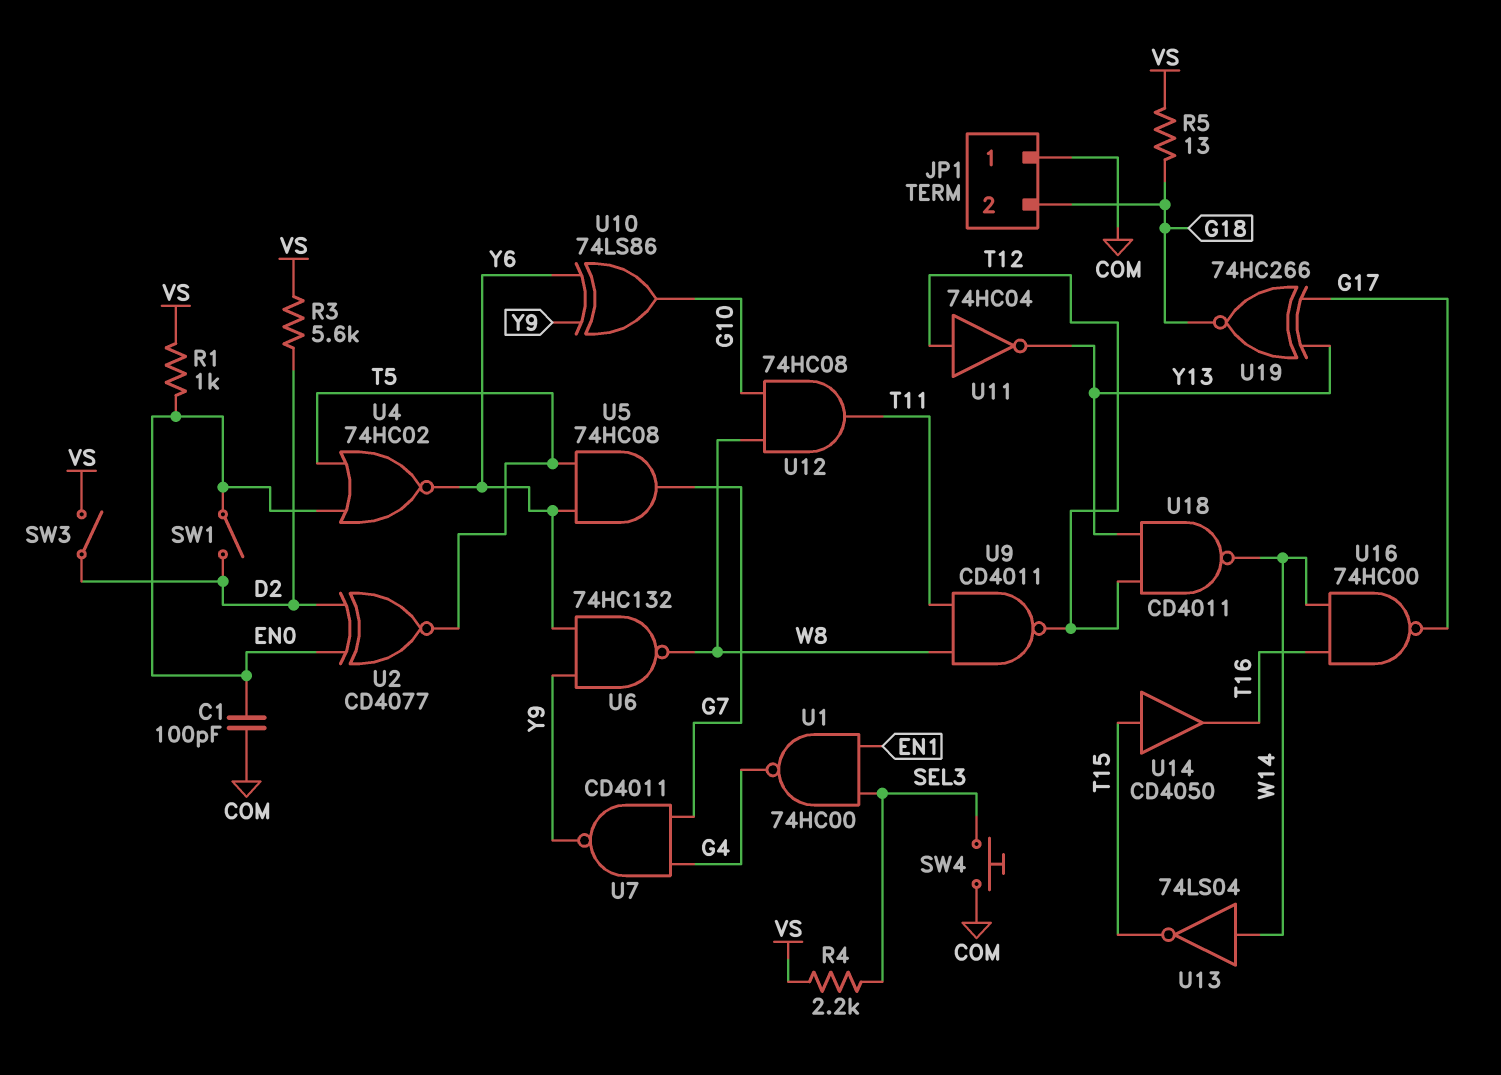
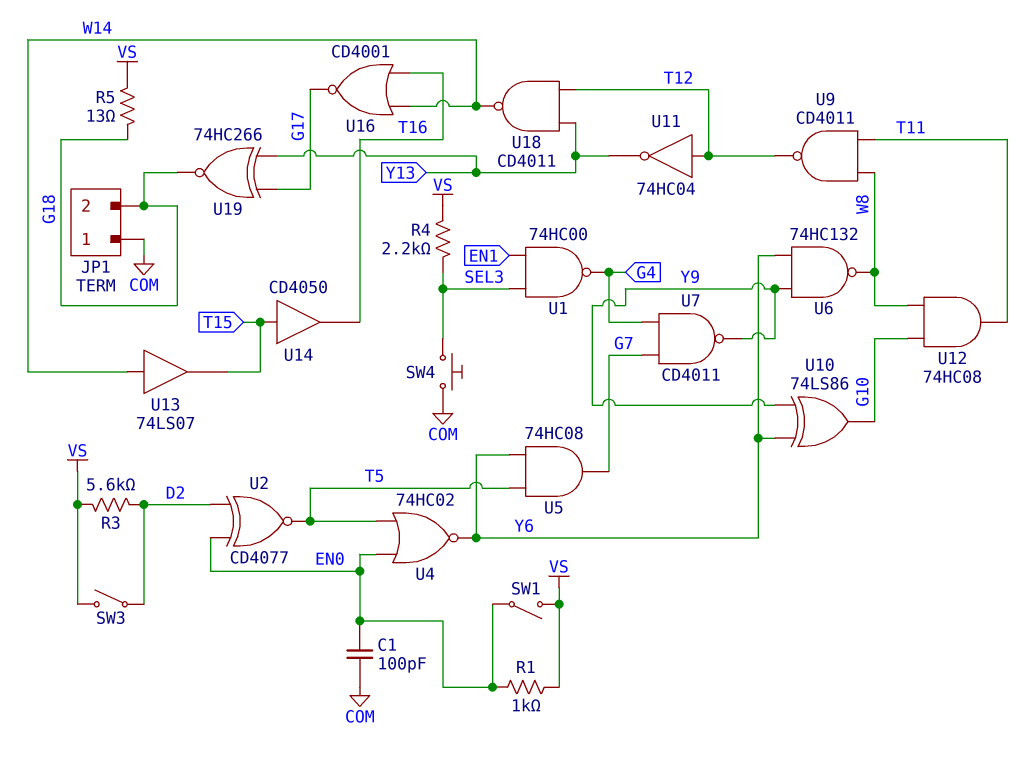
SW1: switch (D2, EN0) -> switch (EN0, VS)
U13: NOT 74LS04 (in W14, out T15) -> buffer 74LS07 (in W14, out T15)
U16: NAND 74HC00 (in T16, in W14, out G17) -> NOR CD4001 (in T16, in W14, out G17)

